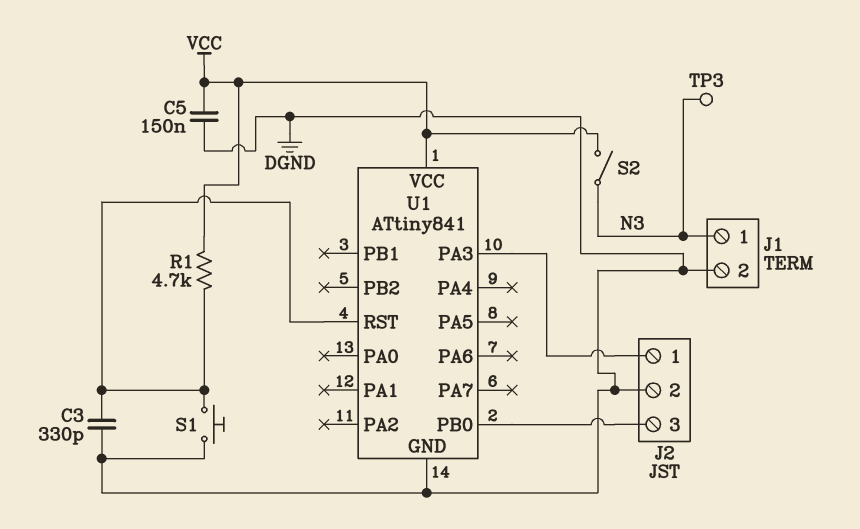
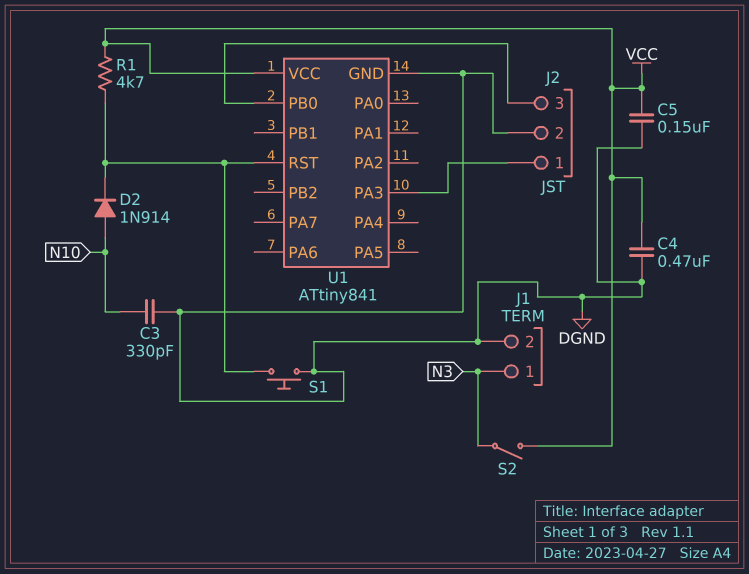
C3: 330pF (DGND, U1/RST) -> 330pF (DGND, N10)
C4: none -> 470nF (DGND, VCC)
D2: none -> diode 1N914 (A N10, K U1/RST)
TP3: test point (N3) -> none

